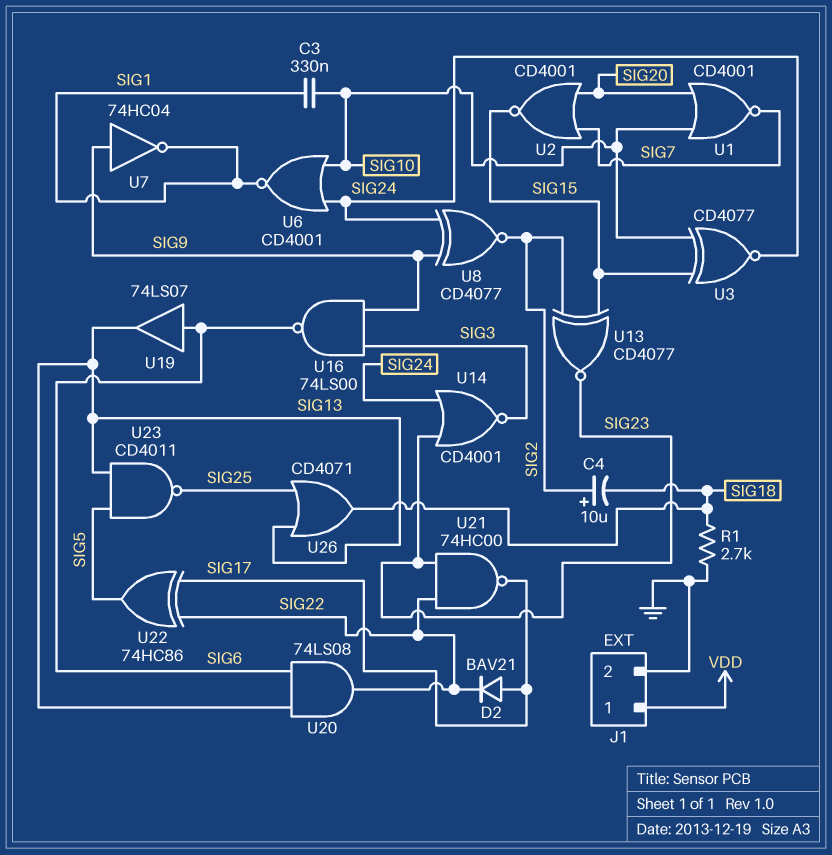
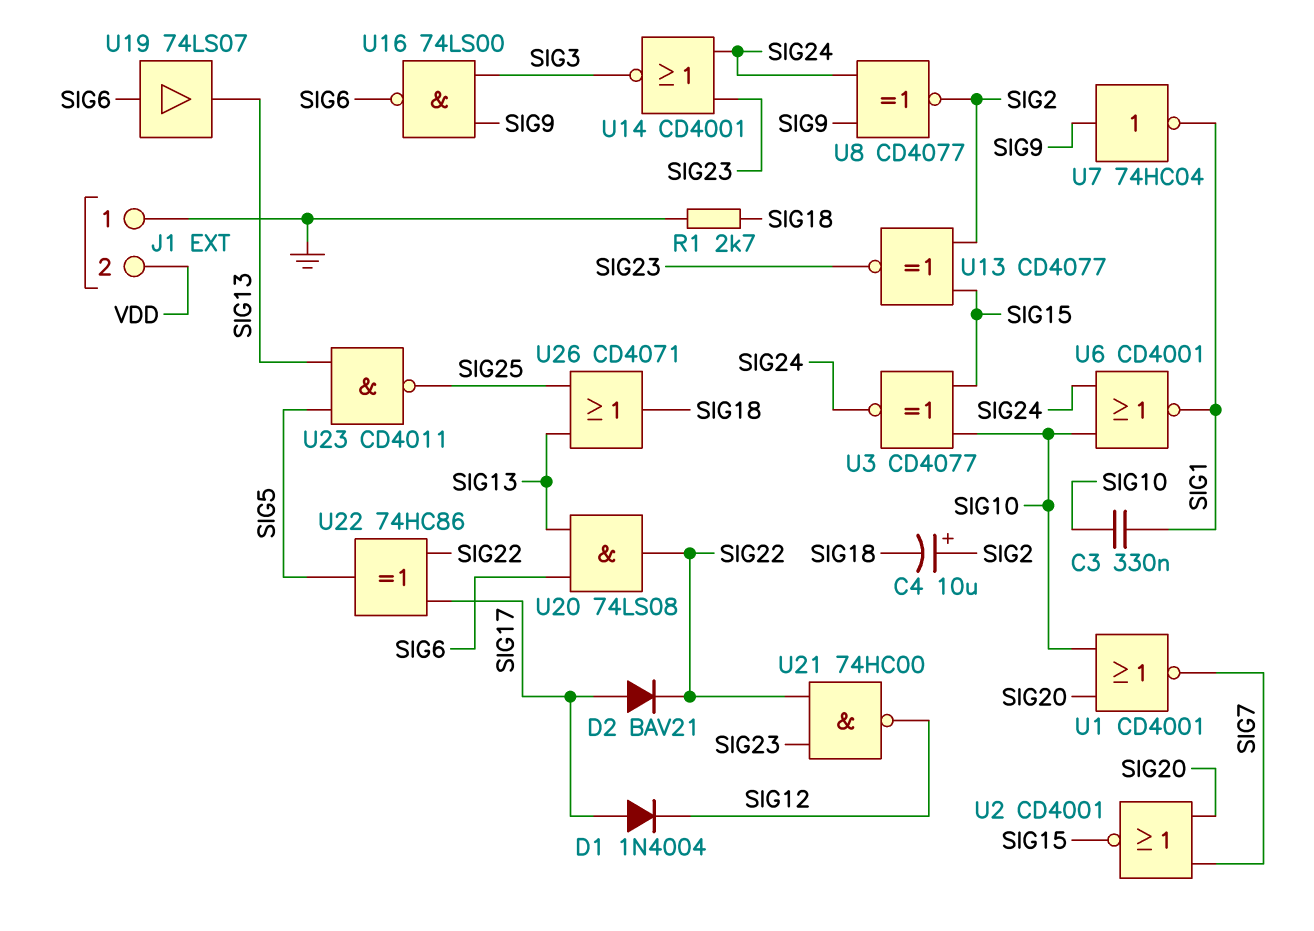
D1: none -> diode 1N4004 (A SIG17, K SIG12)
J1 pin 1: VDD -> GND
J1 pin 2: GND -> VDD
U21: NAND 74HC00 (in SIG22, in SIG23, out SIG17) -> NAND 74HC00 (in SIG22, in SIG23, out SIG12)

